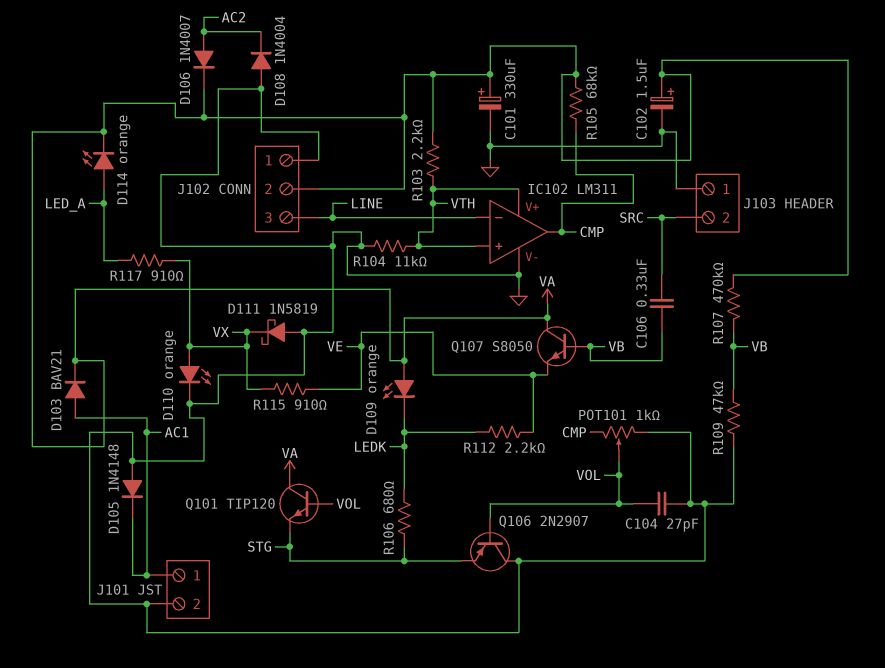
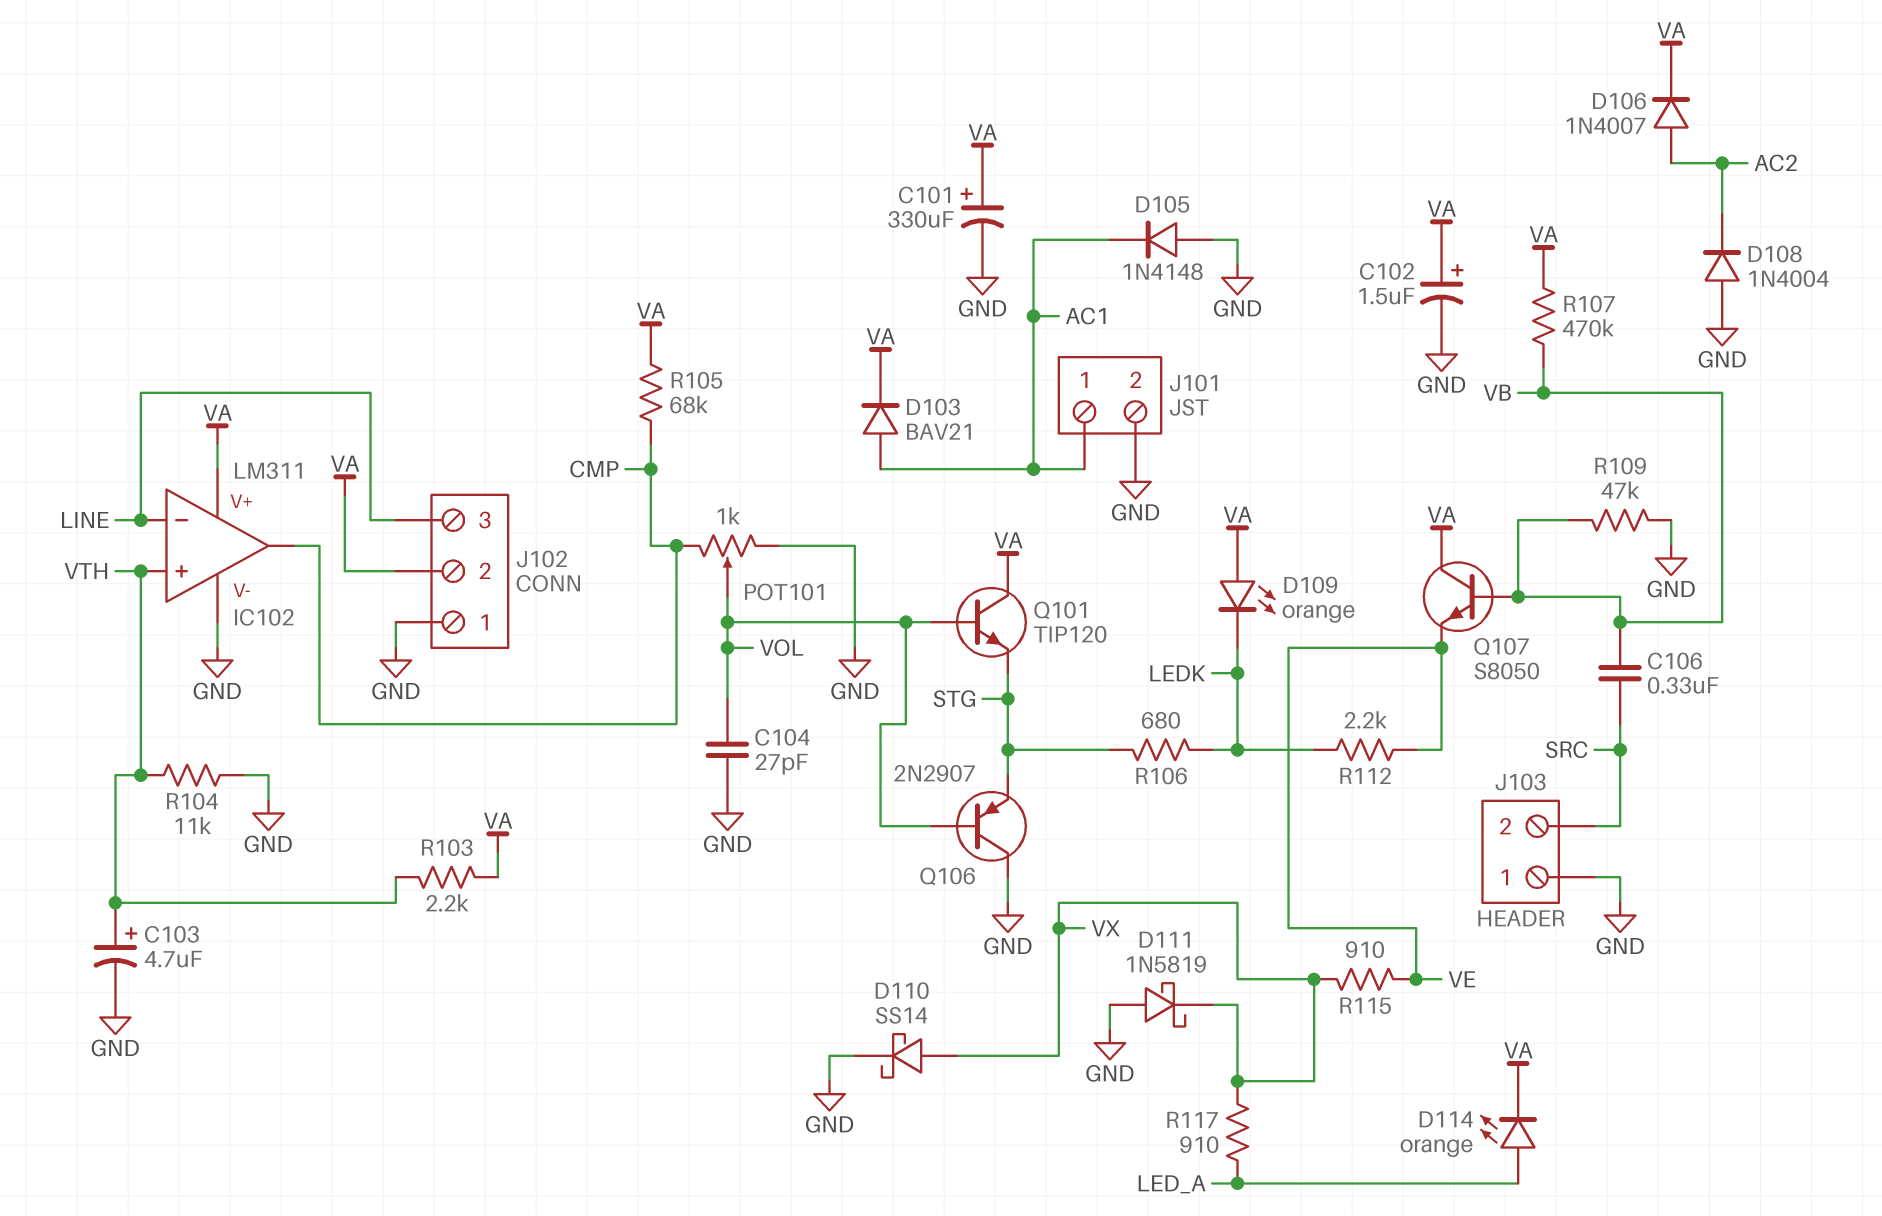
C103: none -> 4.7uF (plus VTH, minus GND)
D110: LED orange (A VX, K GND) -> schottky SS14 (A VX, K GND)
IC102 pin V+: VTH -> VA

